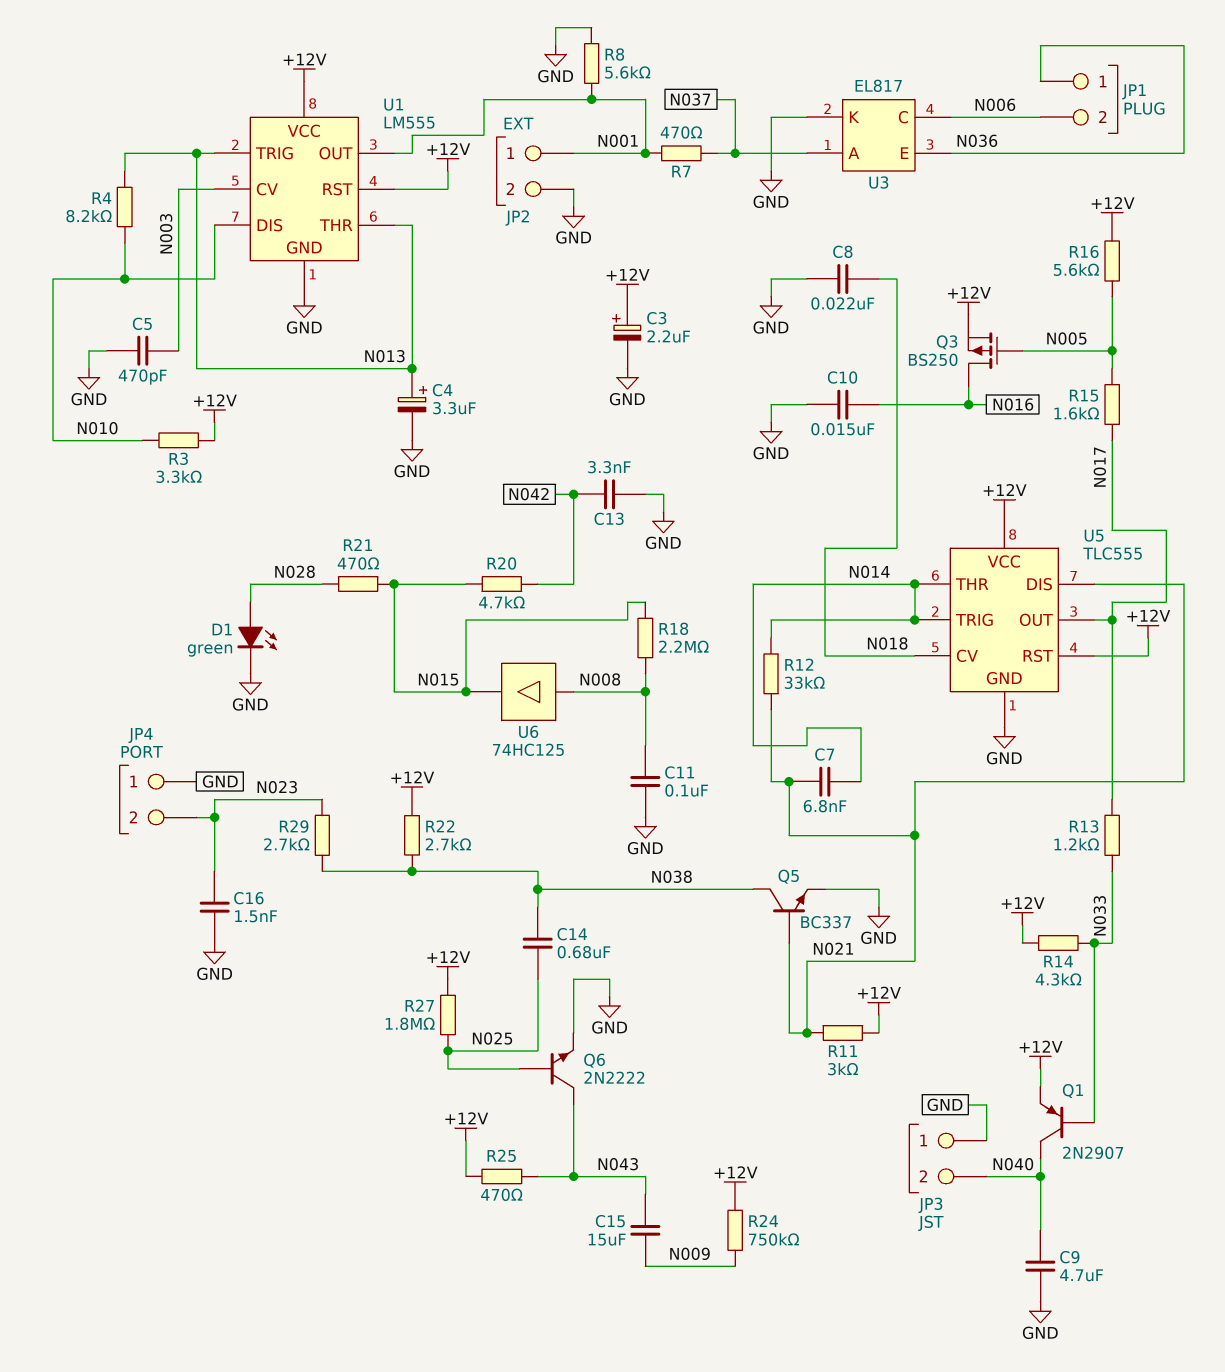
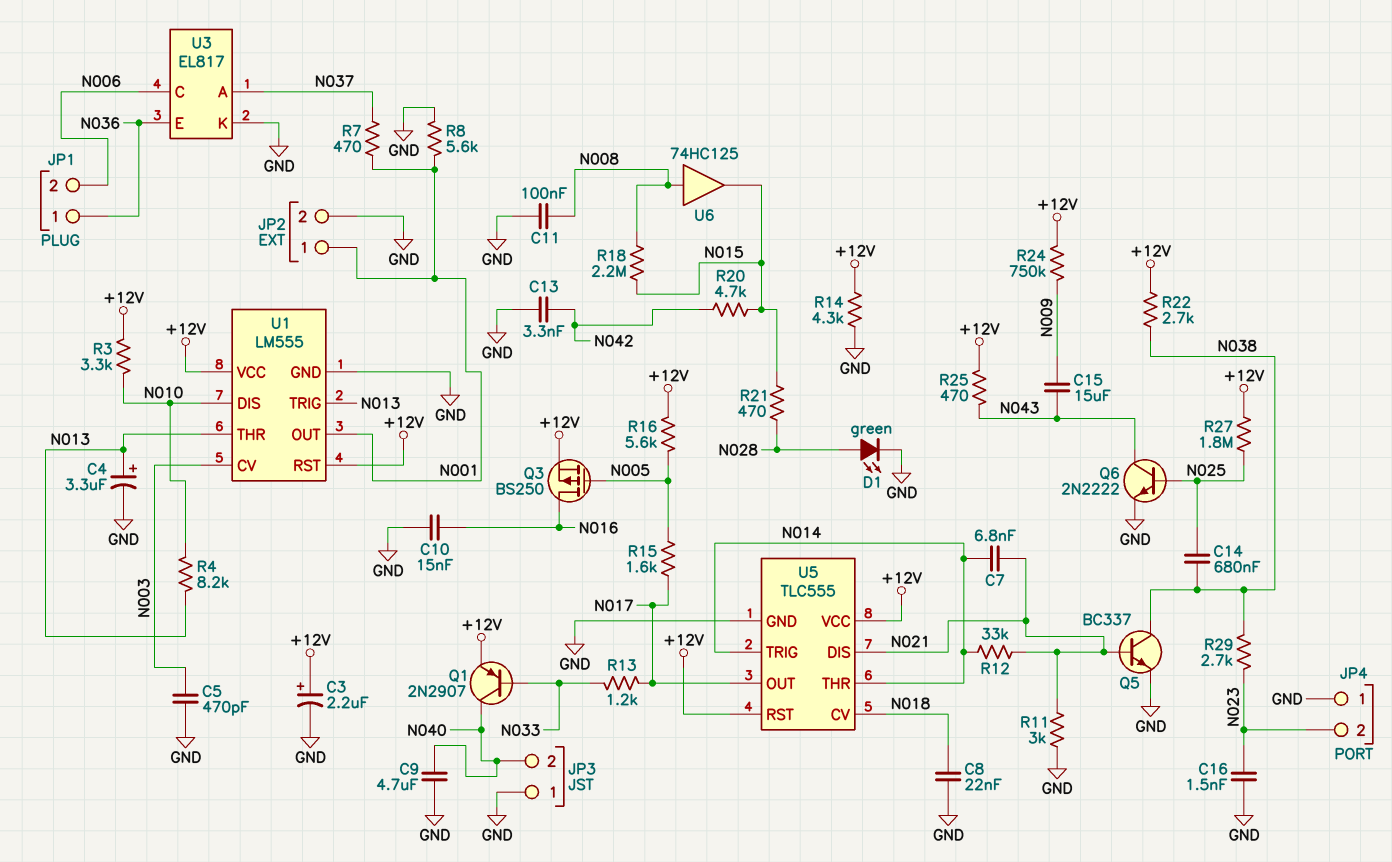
R11: 3k (+12V, N021) -> 3k (GND, N021)
R14: 4.3k (+12V, N033) -> 4.3k (+12V, GND)

